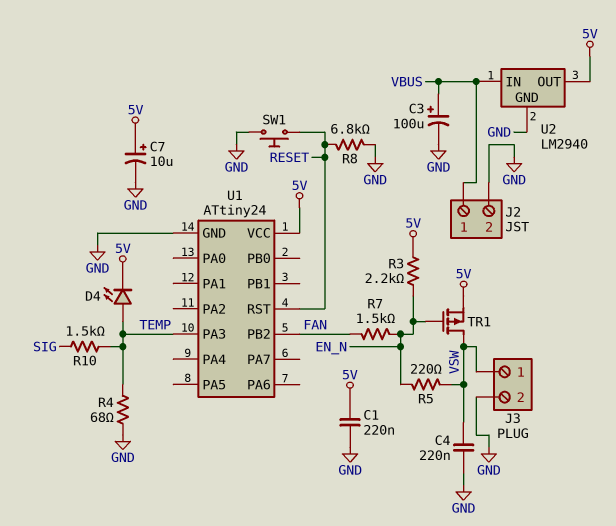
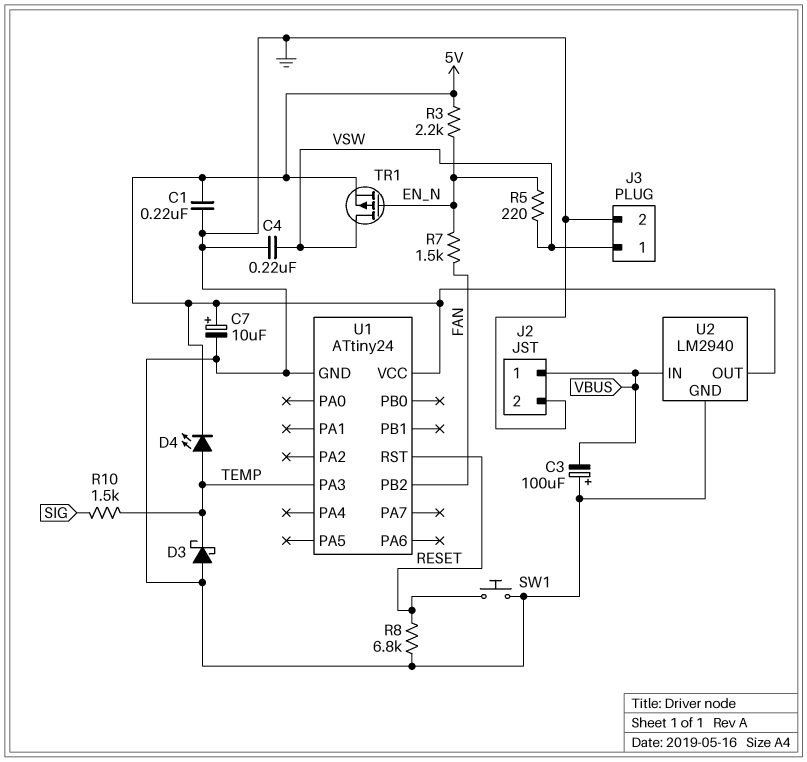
C3: 100uF (plus VBUS, minus GND) -> 100uF (plus GND, minus VBUS)
D3: none -> schottky (A GND, K TEMP)
R4: 68 (GND, TEMP) -> none

